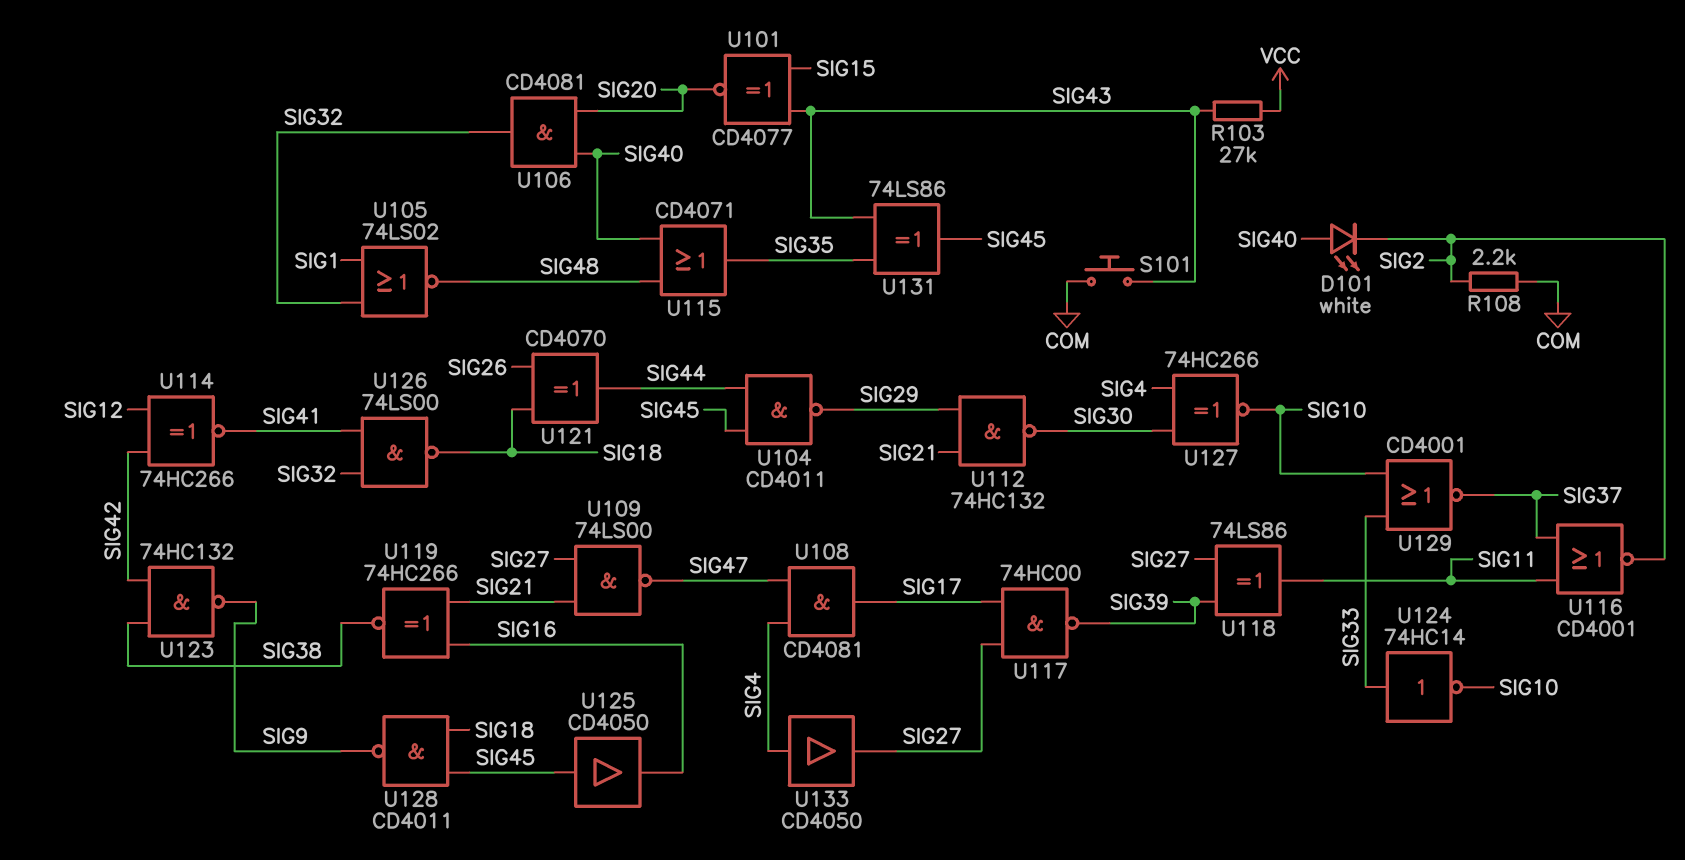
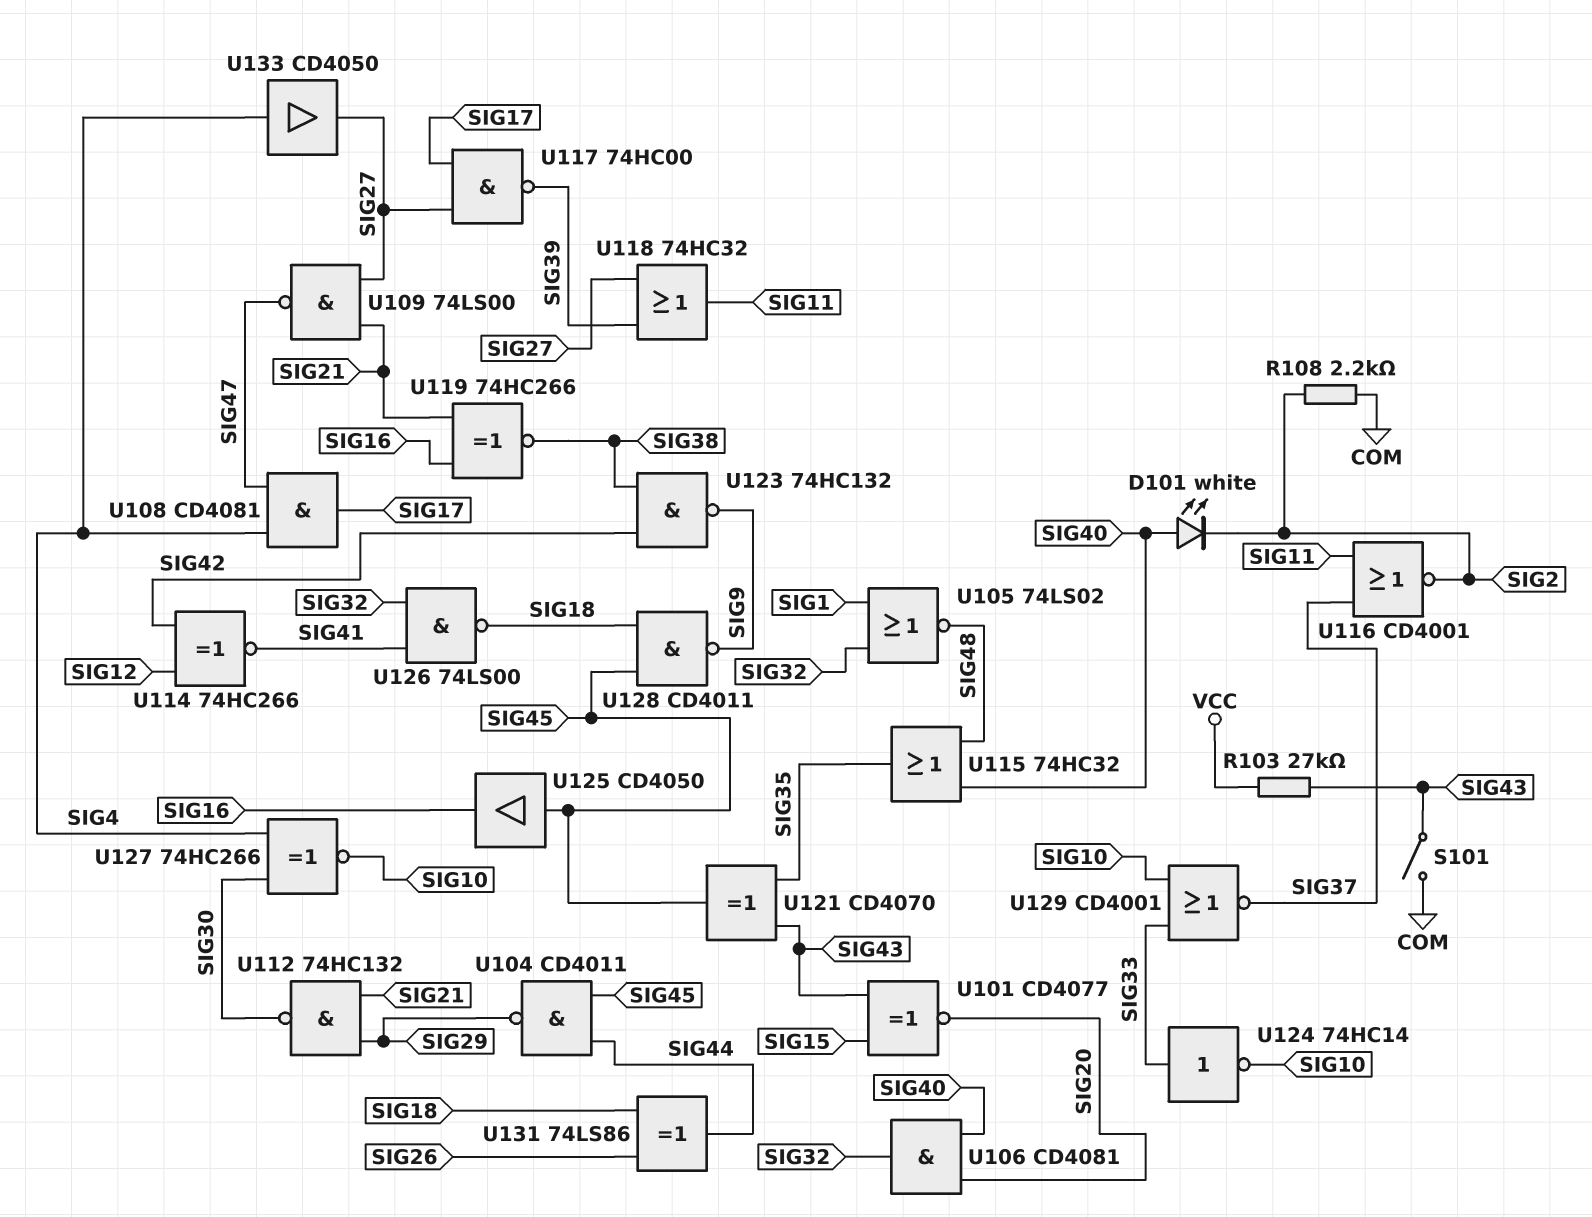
S101: button (COM, SIG43) -> switch (COM, SIG43)
U115: OR CD4071 (in SIG40, in SIG48, out SIG35) -> OR 74HC32 (in SIG40, in SIG48, out SIG35)
U118: XOR 74LS86 (in SIG27, in SIG39, out SIG11) -> OR 74HC32 (in SIG27, in SIG39, out SIG11)
U121: XOR CD4070 (in SIG18, in SIG26, out SIG44) -> XOR CD4070 (in SIG35, in SIG43, out SIG45)
U131: XOR 74LS86 (in SIG35, in SIG43, out SIG45) -> XOR 74LS86 (in SIG18, in SIG26, out SIG44)

